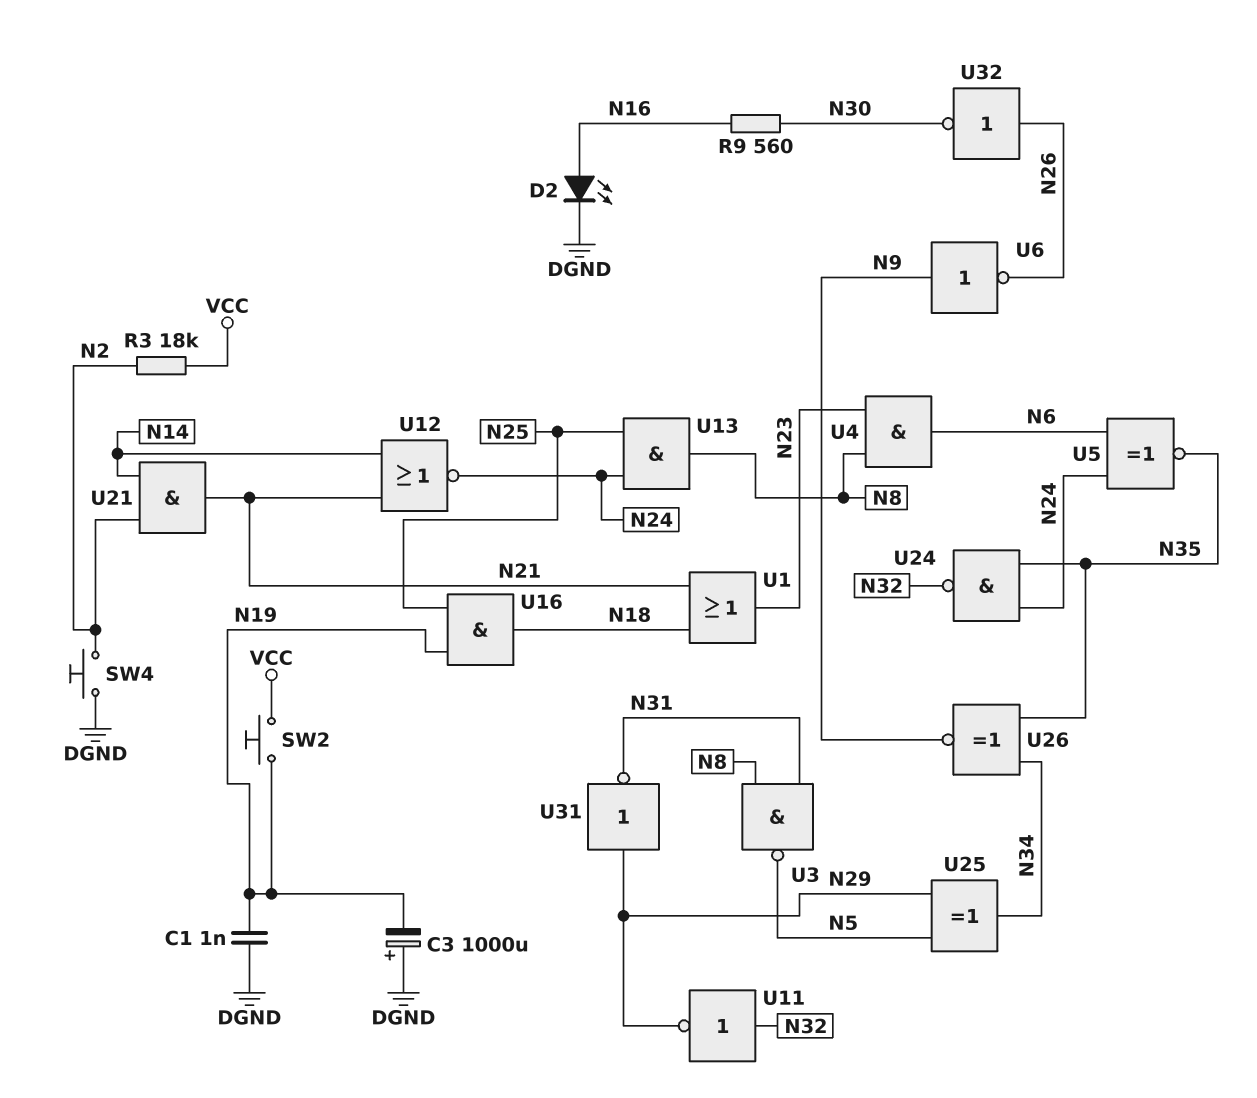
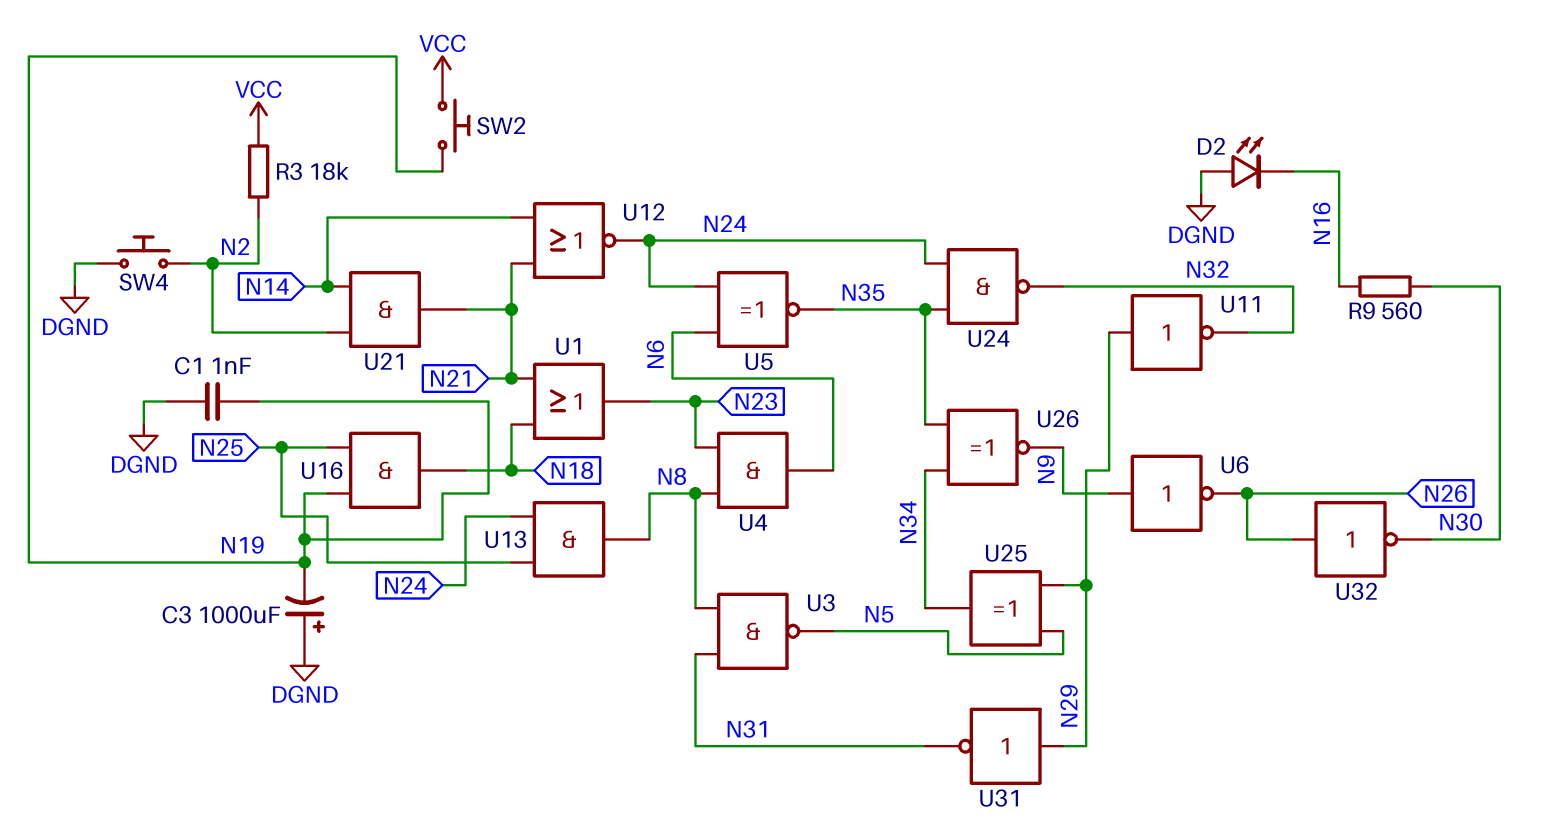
D2: LED (A N16, K DGND) -> LED (A DGND, K N16)
U11: NOT (in N32, out N29) -> NOT (in N29, out N32)

